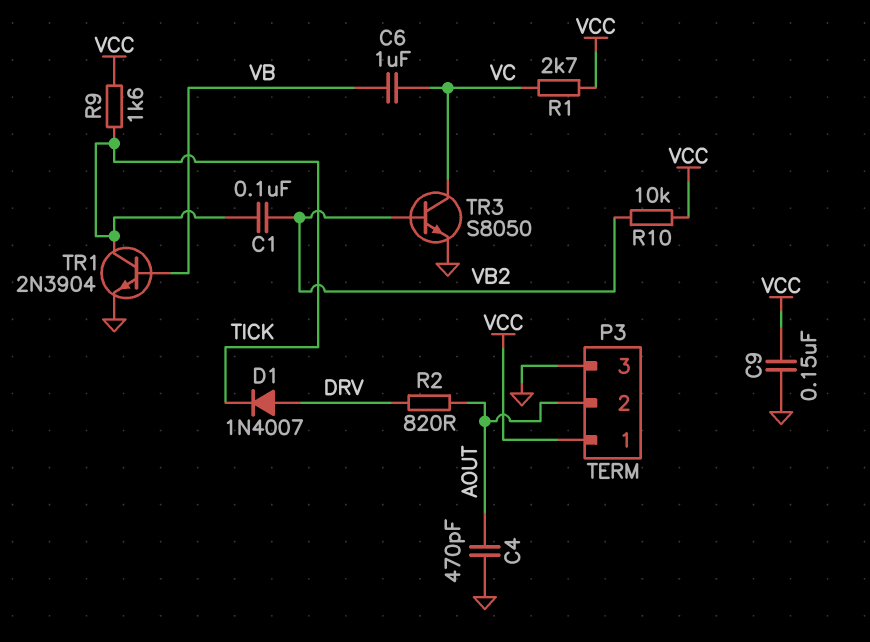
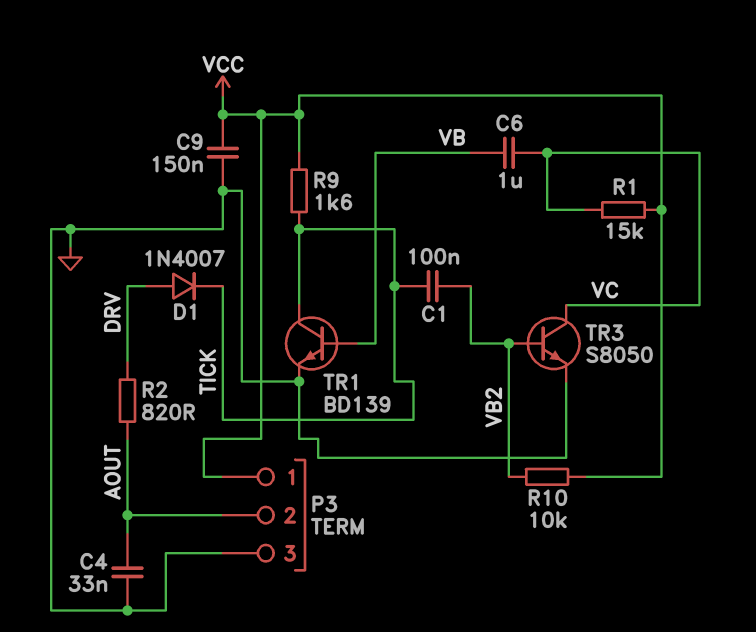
C4: 470pF (AOUT, GND) -> 33nF (AOUT, GND)
R1: 2.7k (VC, VCC) -> 15k (VC, VCC)
TR1: NPN 2N3904 (B VB, C TICK, E GND) -> NPN BD139 (B VB, C TICK, E GND)

